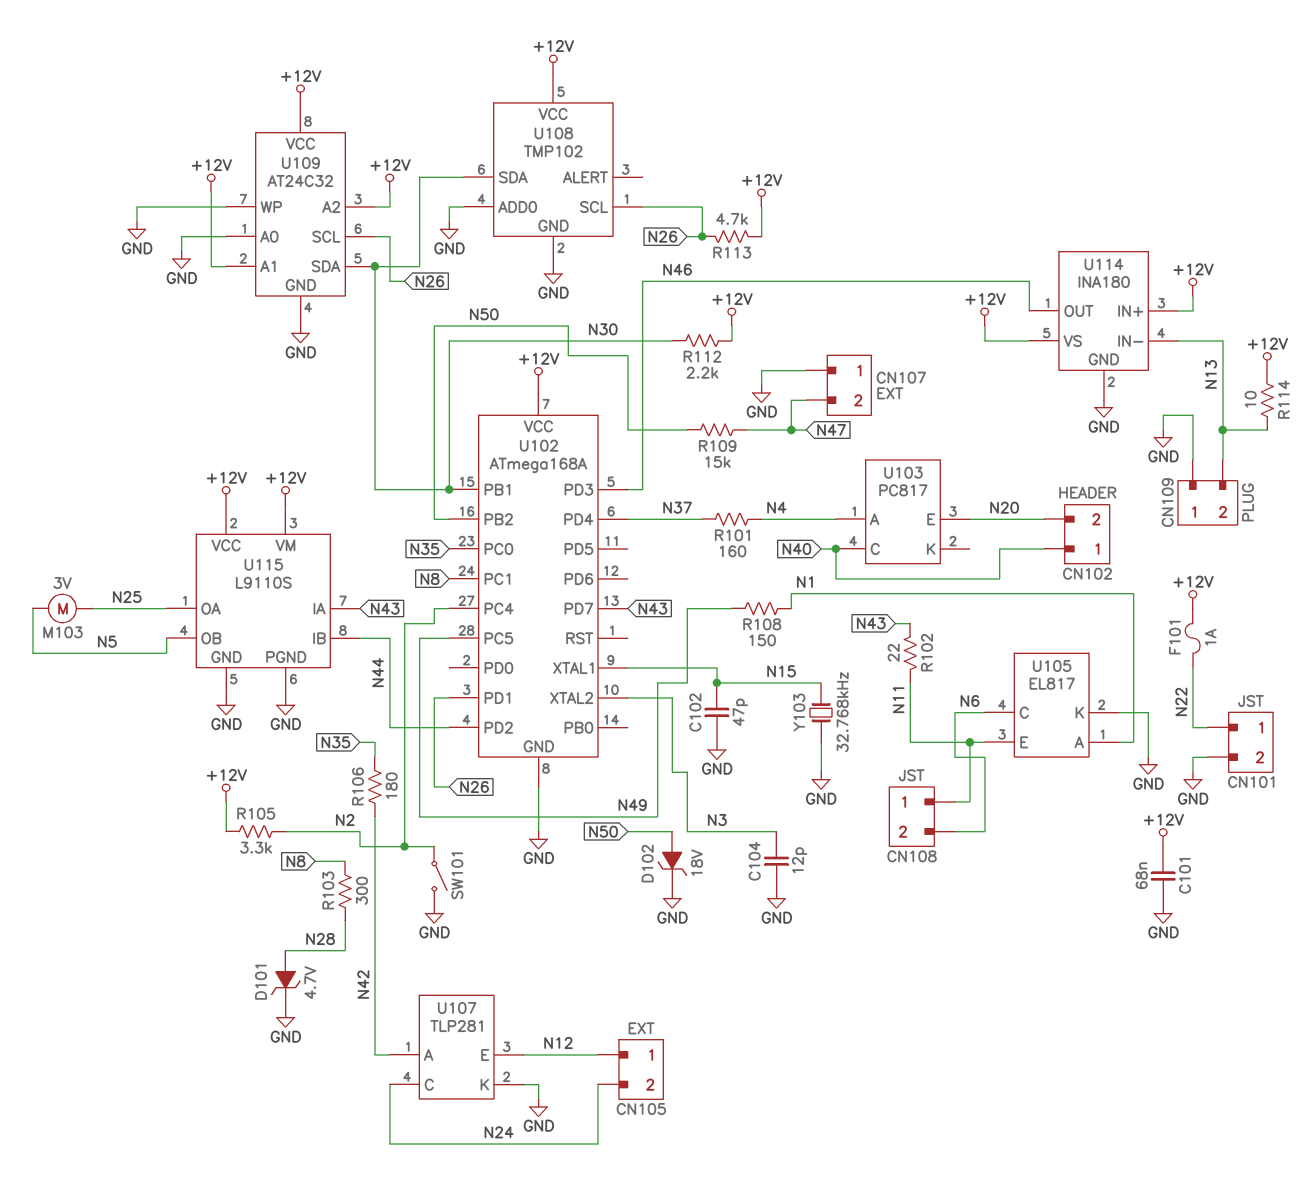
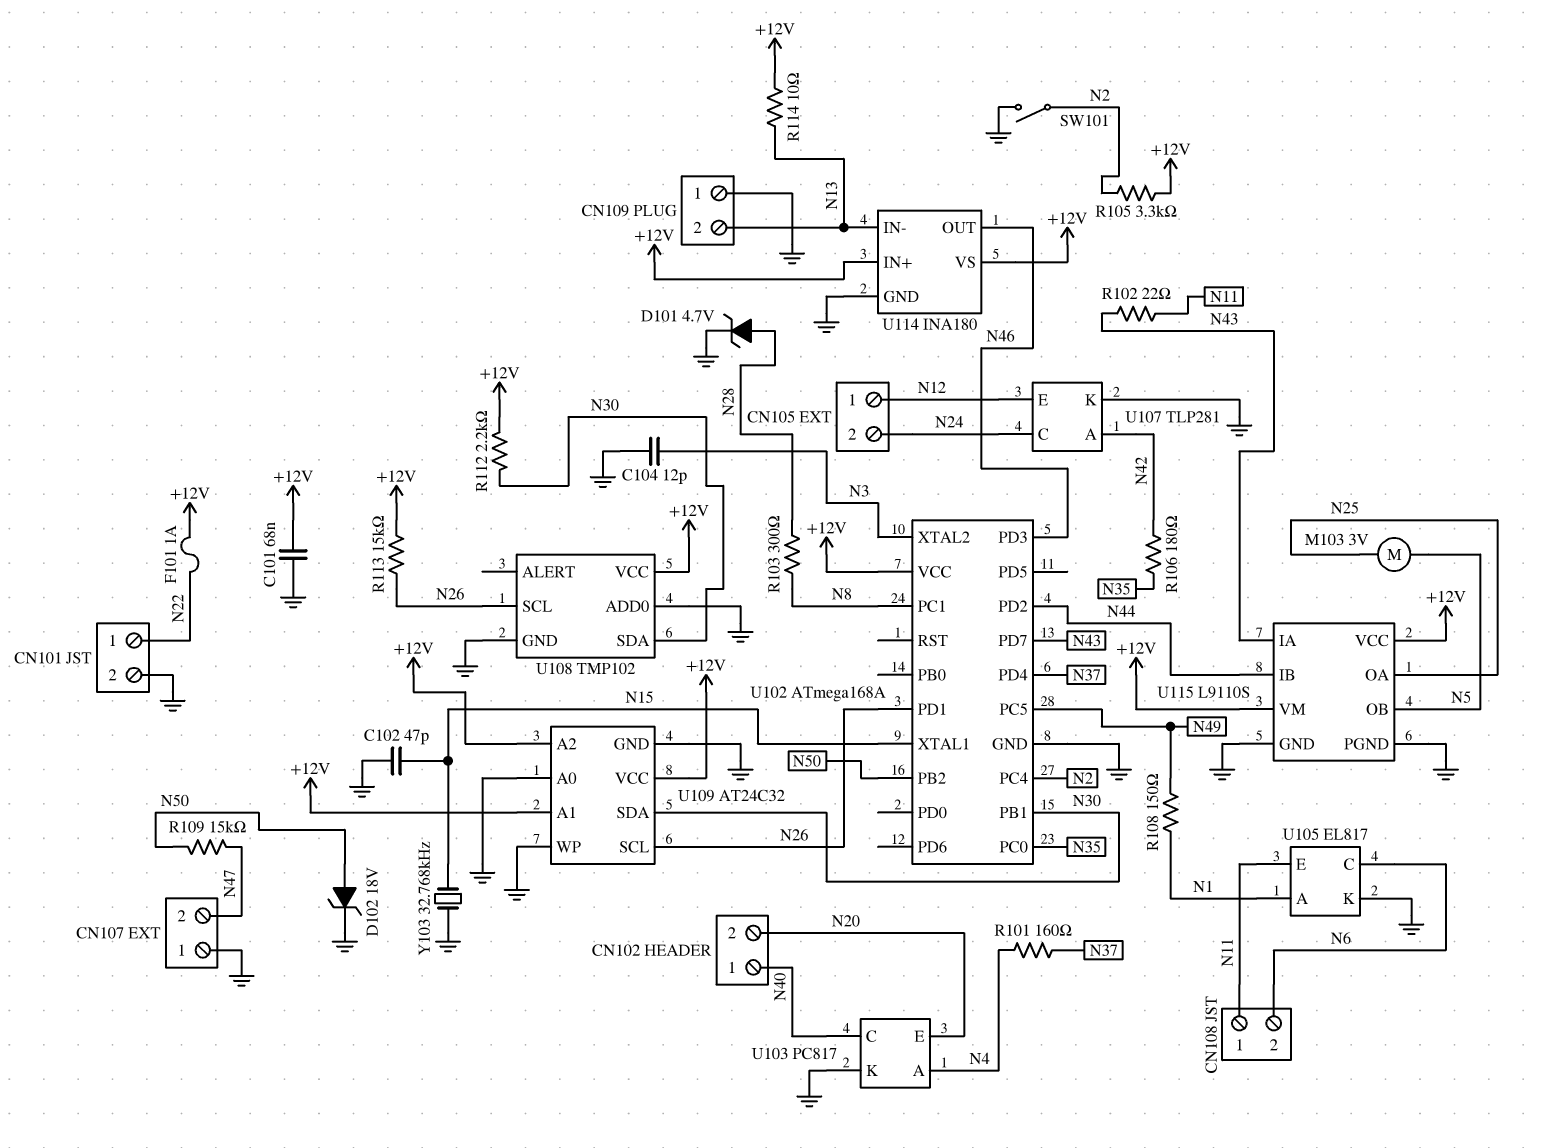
R113: 4.7k (+12V, N26) -> 15k (+12V, N26)
U103 pin K: none -> GND

